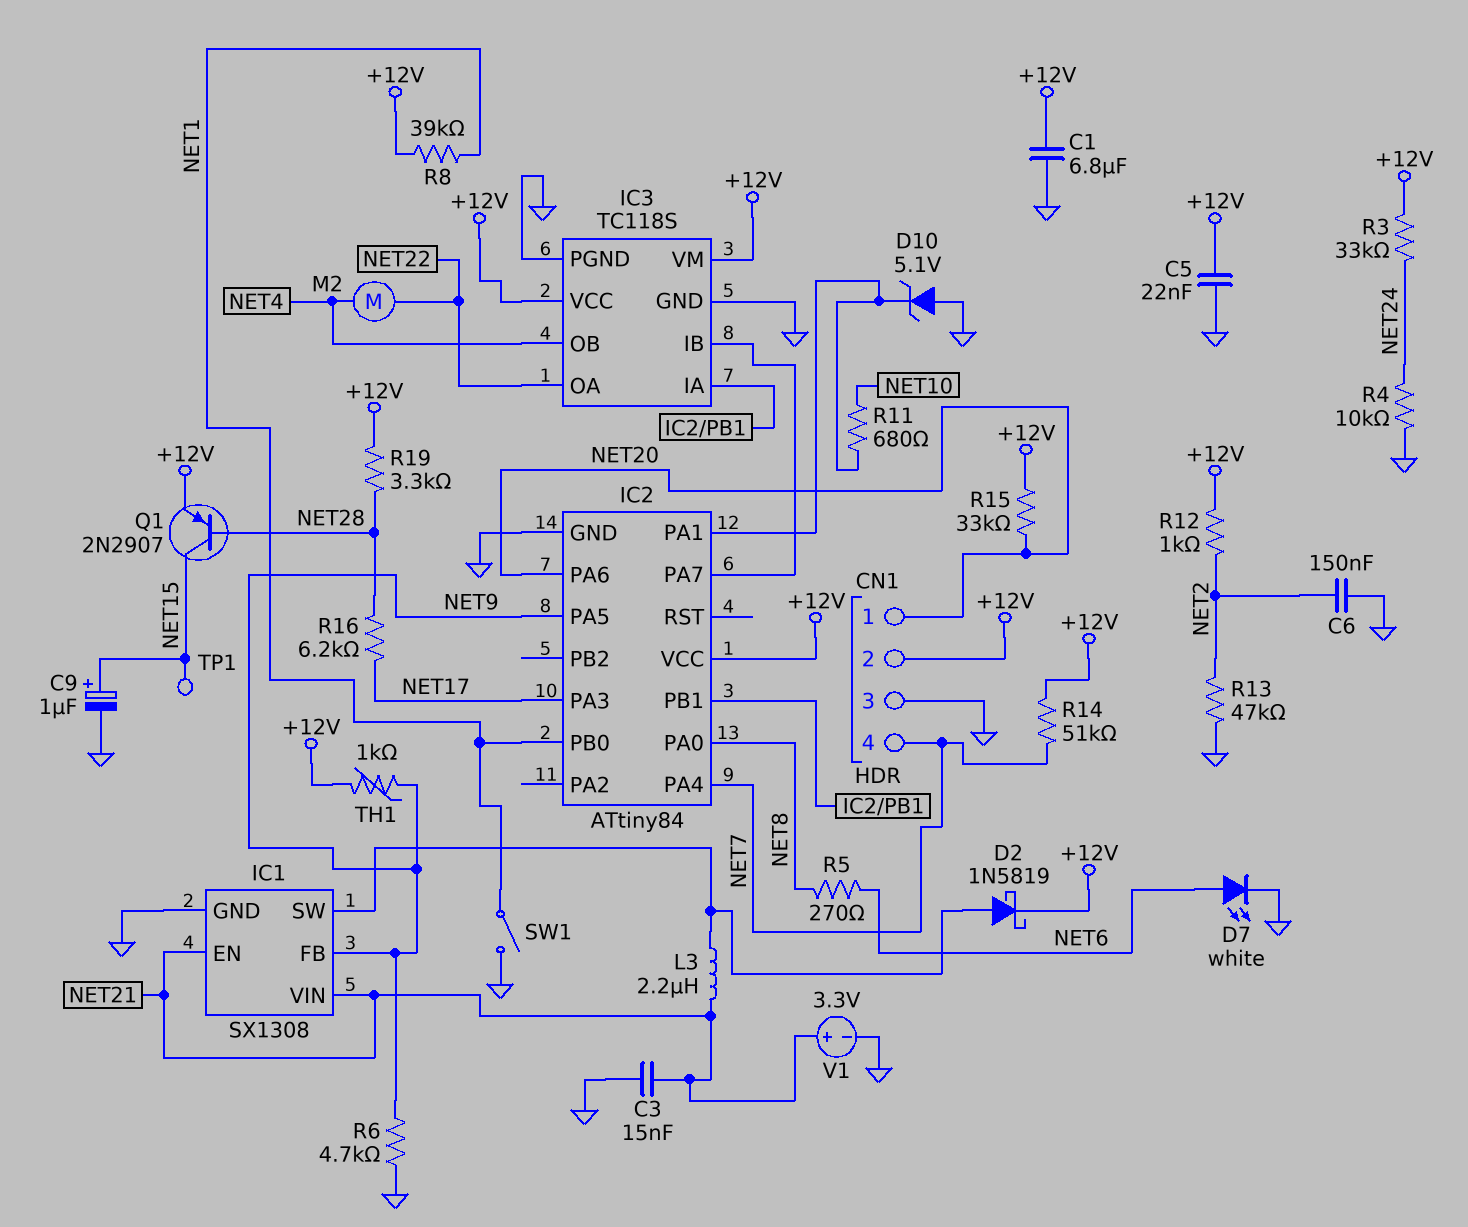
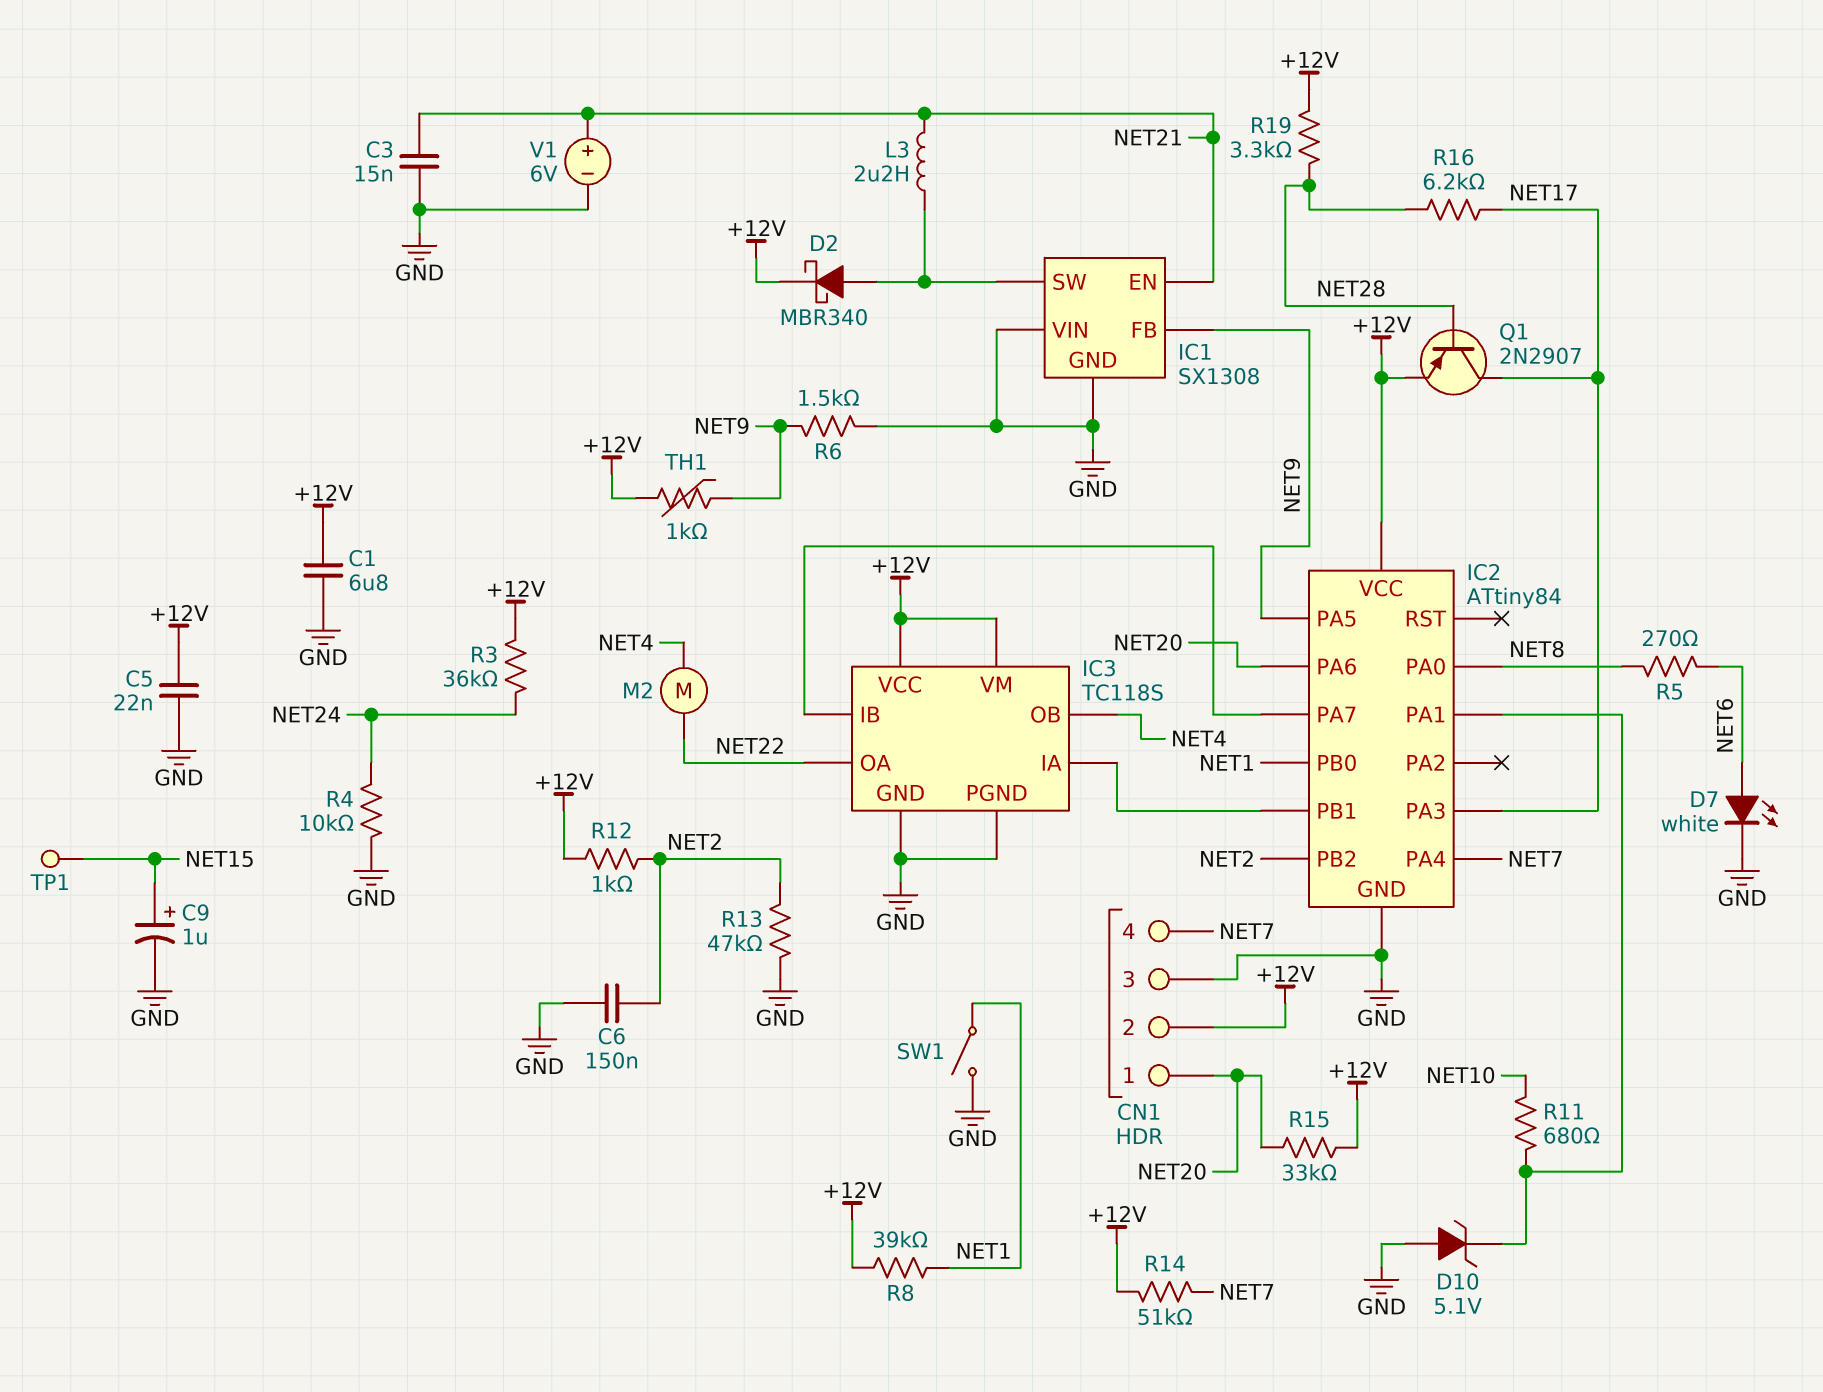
D2: schottky 1N5819 (A IC1/SW, K +12V) -> schottky MBR340 (A IC1/SW, K +12V)
IC1 pin VIN: NET21 -> GND
IC2 pin PB2: none -> NET2
Q1: PNP 2N2907 (B NET28, C NET15, E +12V) -> PNP 2N2907 (B NET28, C NET17, E +12V)
R3: 33k (+12V, NET24) -> 36k (+12V, NET24)
R6: 4.7k (GND, NET9) -> 1.5k (GND, NET9)
V1: 3.3V (plus NET21, minus GND) -> 6V (plus NET21, minus GND)

